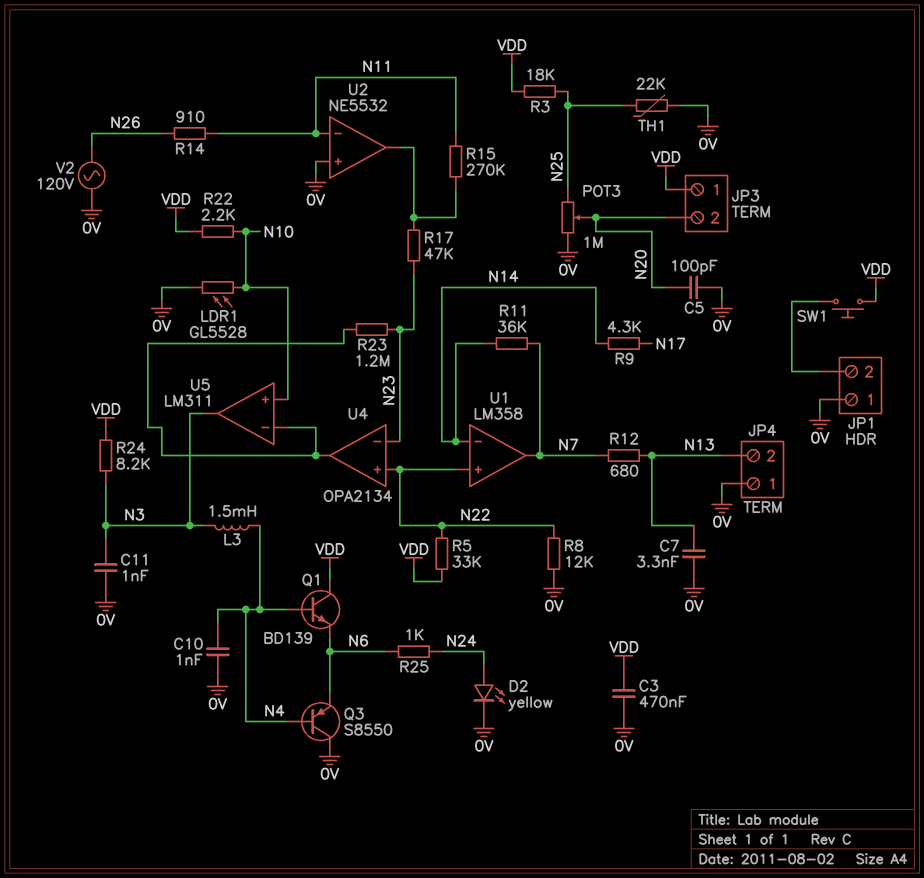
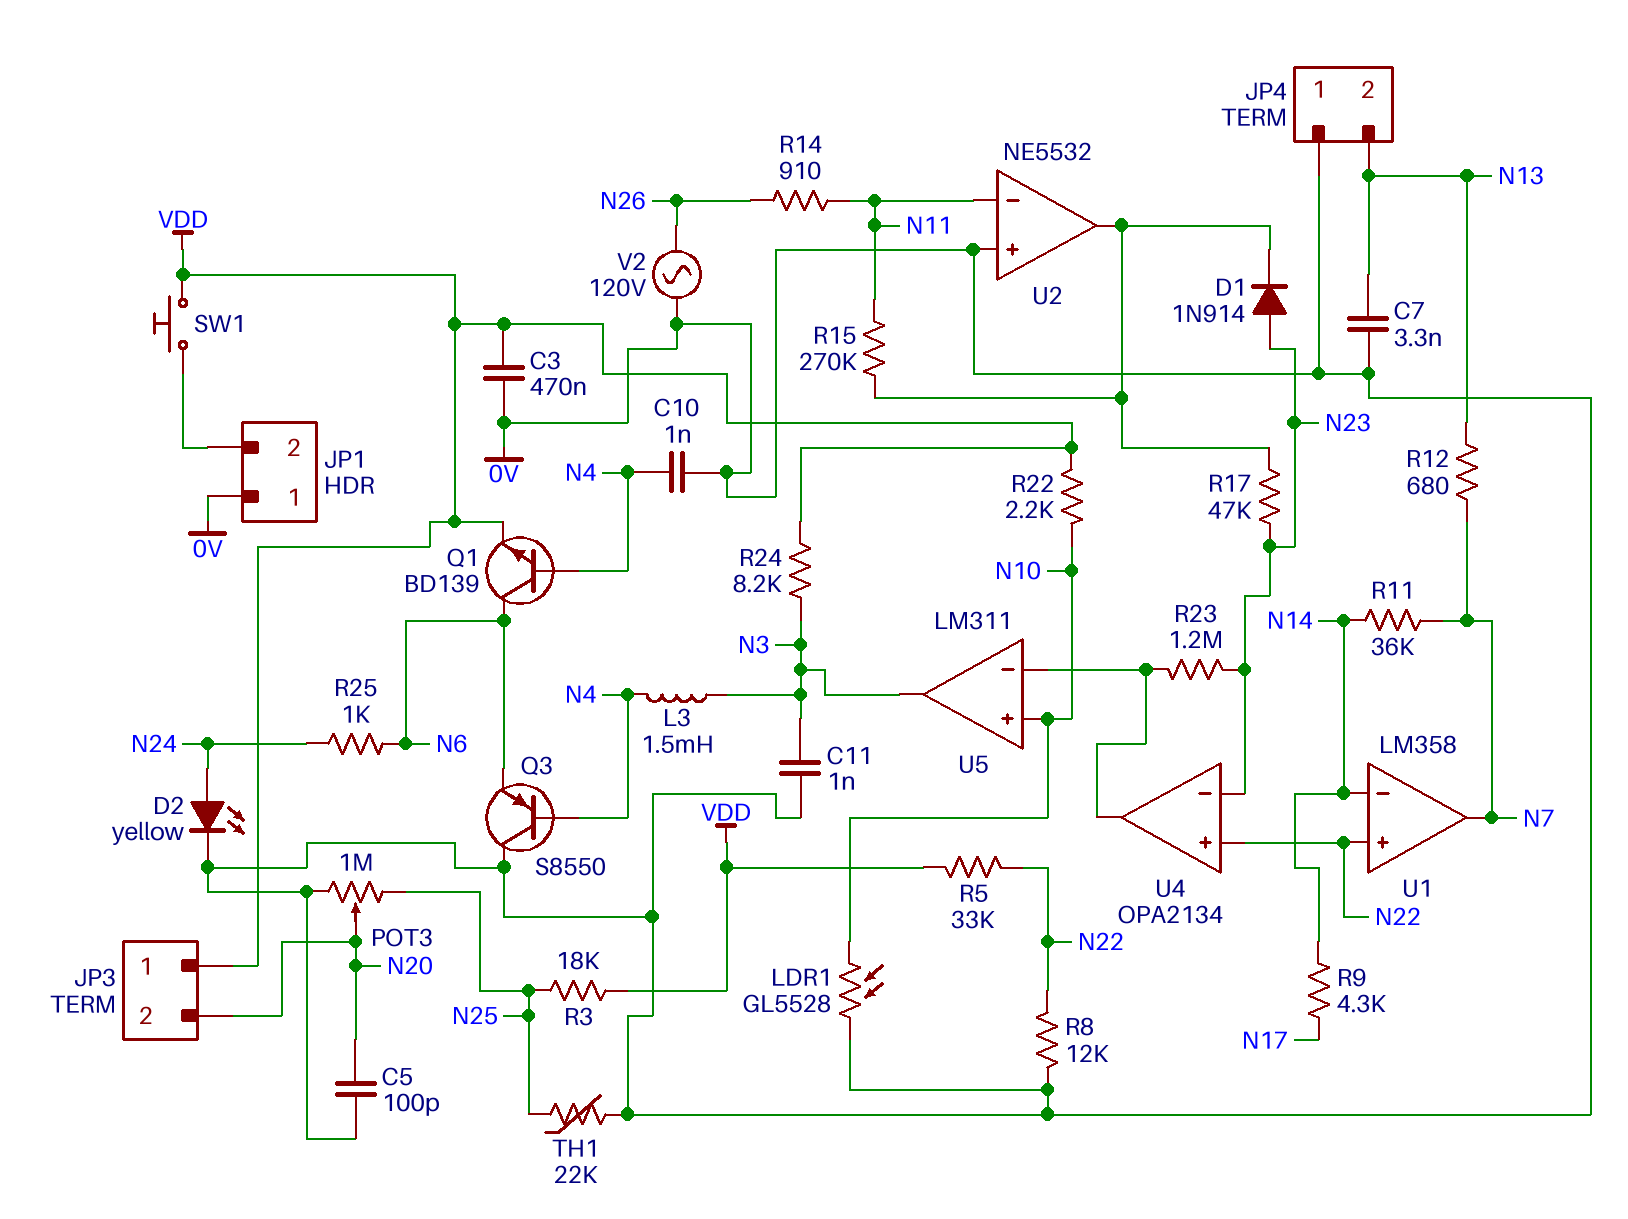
D1: none -> diode 1N914 (A N23, K U2/out)
Q1: NPN BD139 (B N4, C VDD, E N6) -> NPN BD139 (B N4, C N6, E VDD)

